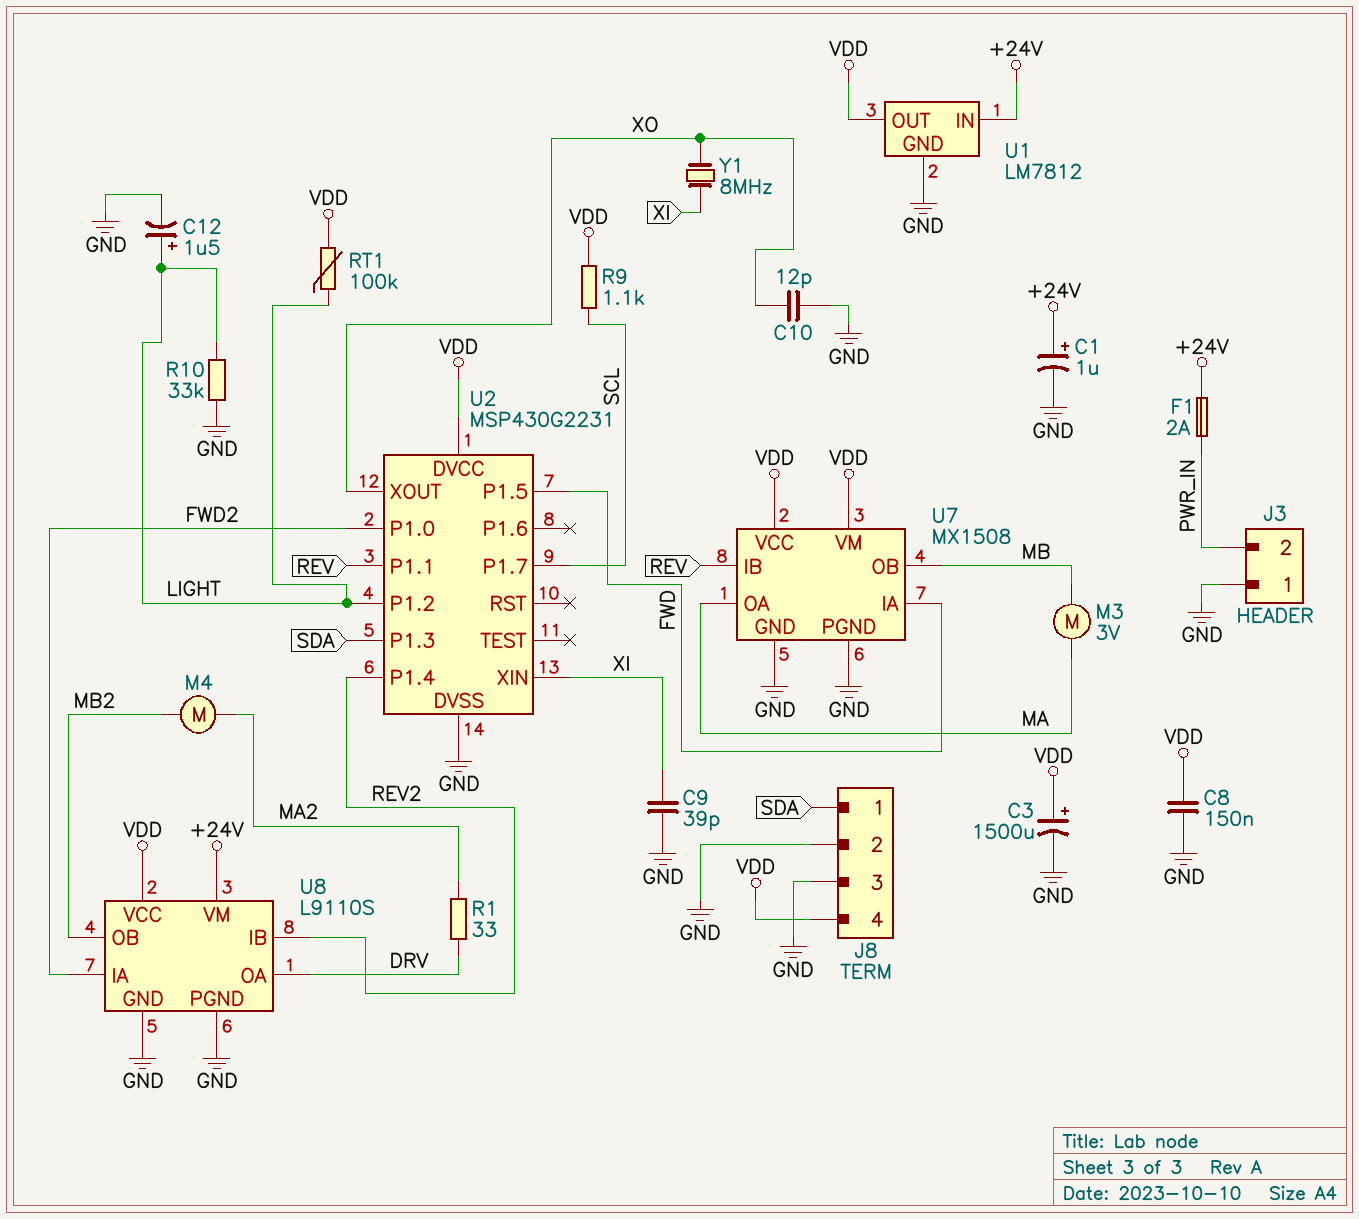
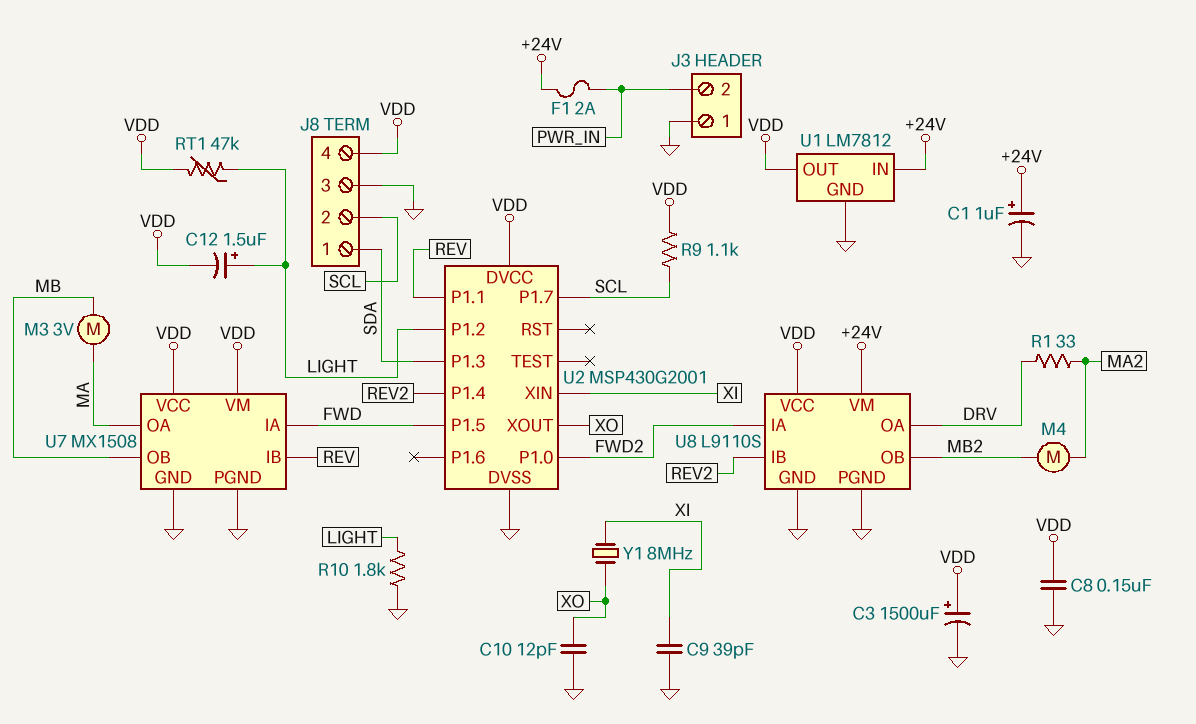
C12: 1.5uF (plus LIGHT, minus GND) -> 1.5uF (plus LIGHT, minus VDD)
J8 pin 2: GND -> SCL
R10: 33k (GND, LIGHT) -> 1.8k (GND, LIGHT)
RT1: 100k (LIGHT, VDD) -> 47k (LIGHT, VDD)
U2: MSP430G2231 -> MSP430G2001

